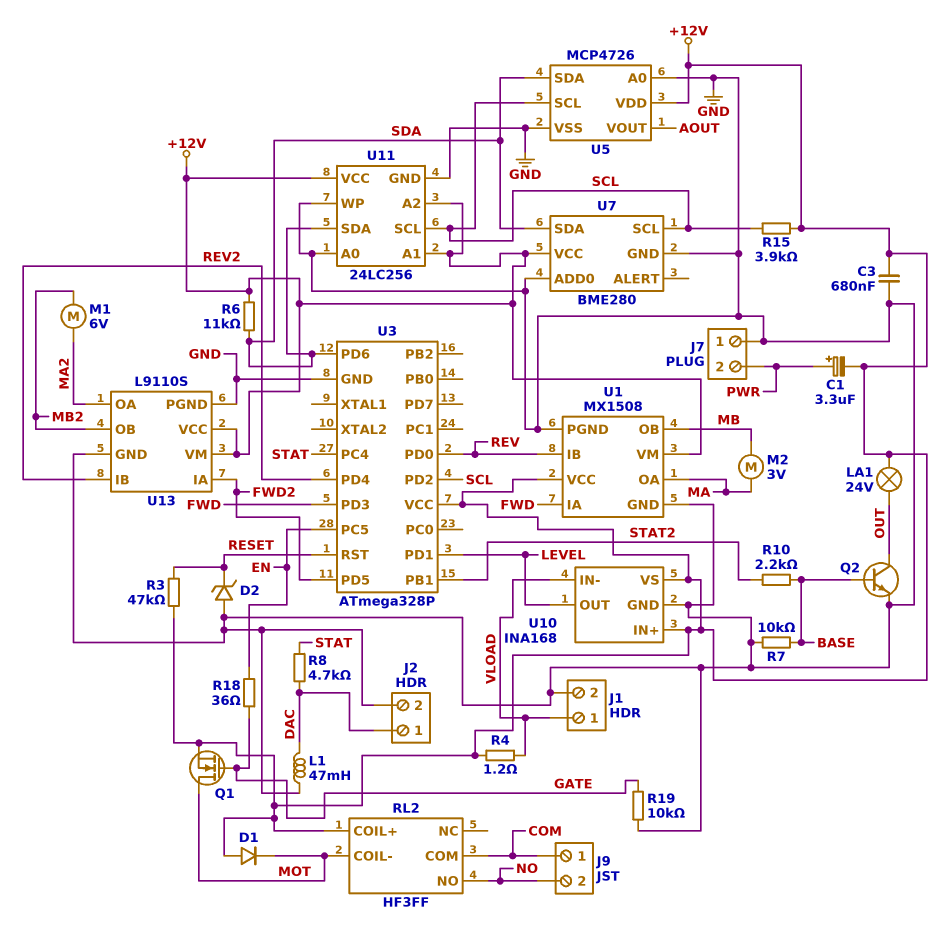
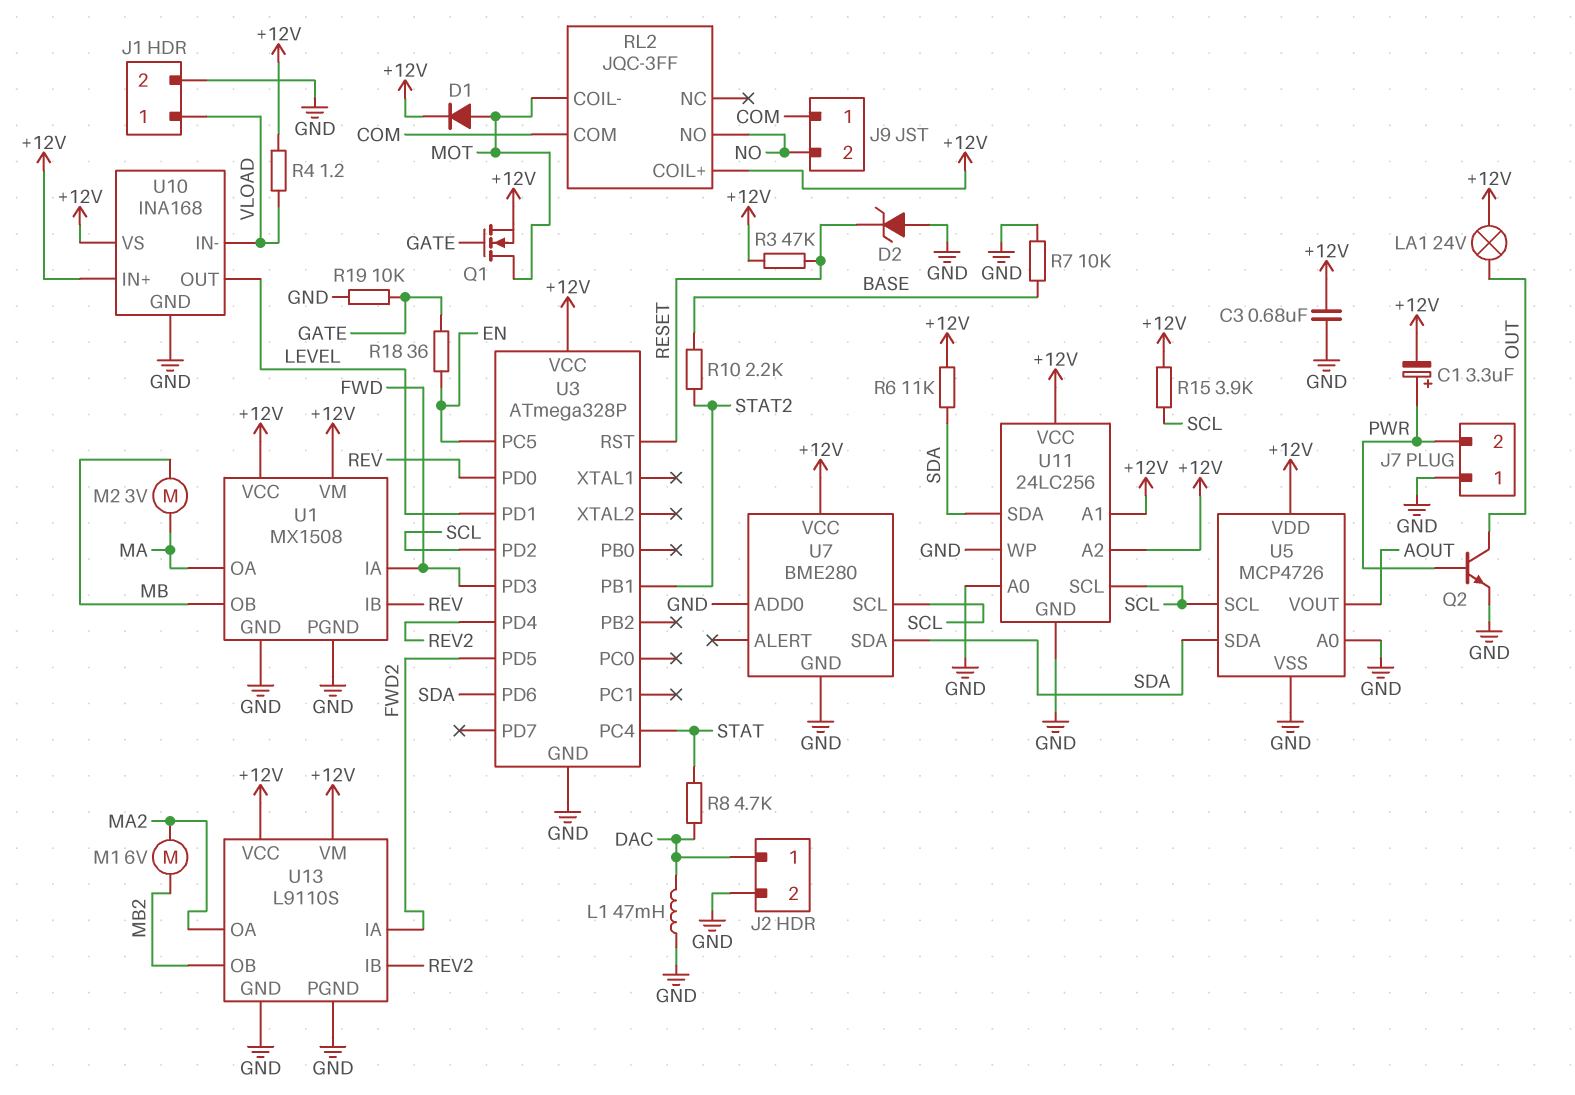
D1: diode (A +12V, K MOT) -> diode (A MOT, K +12V)
Q2: NPN (B BASE, C OUT, E GND) -> NPN (B PWR, C OUT, E GND)
RL2: HF3FF -> JQC-3FF

